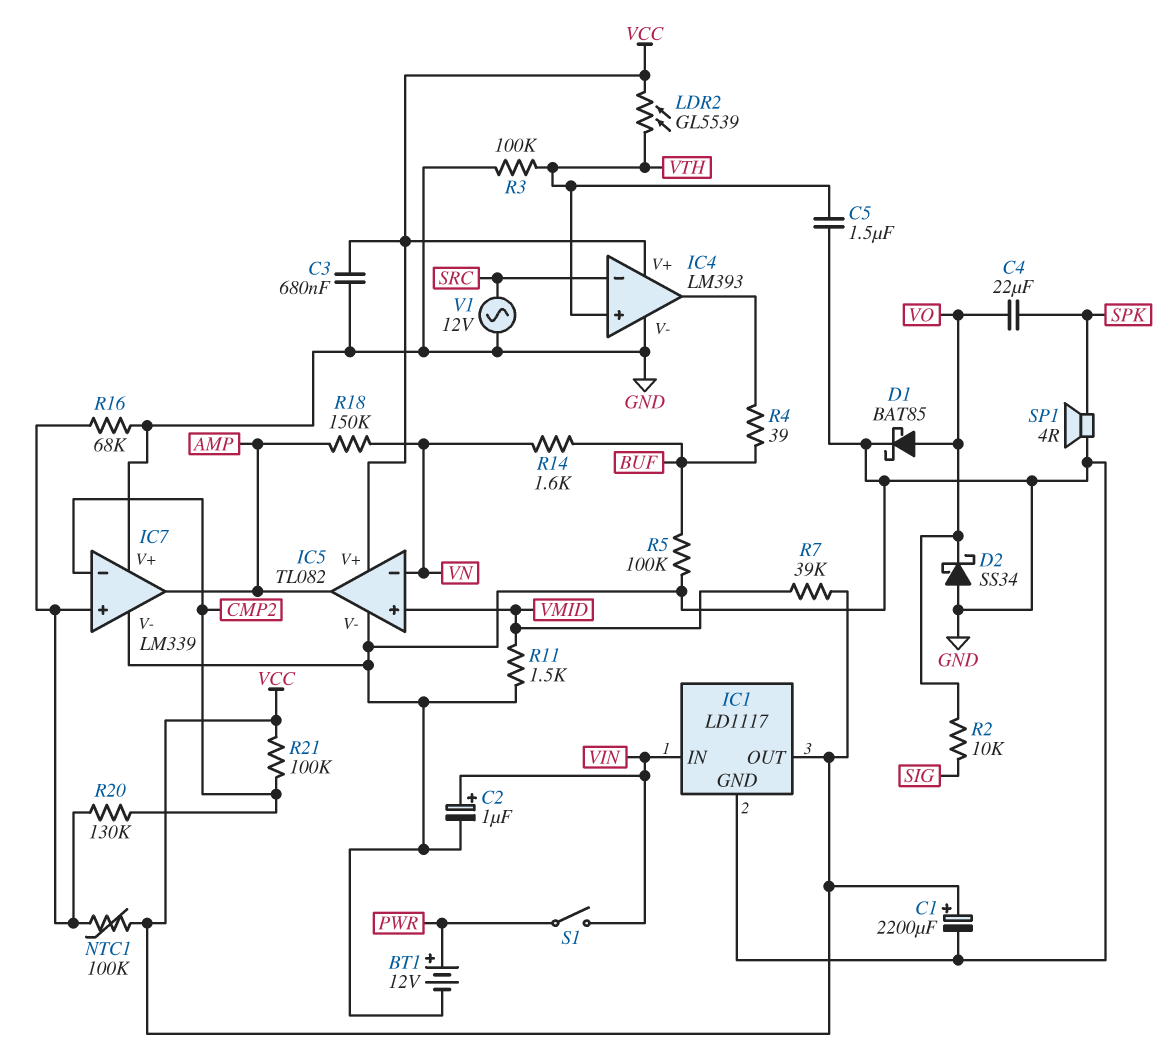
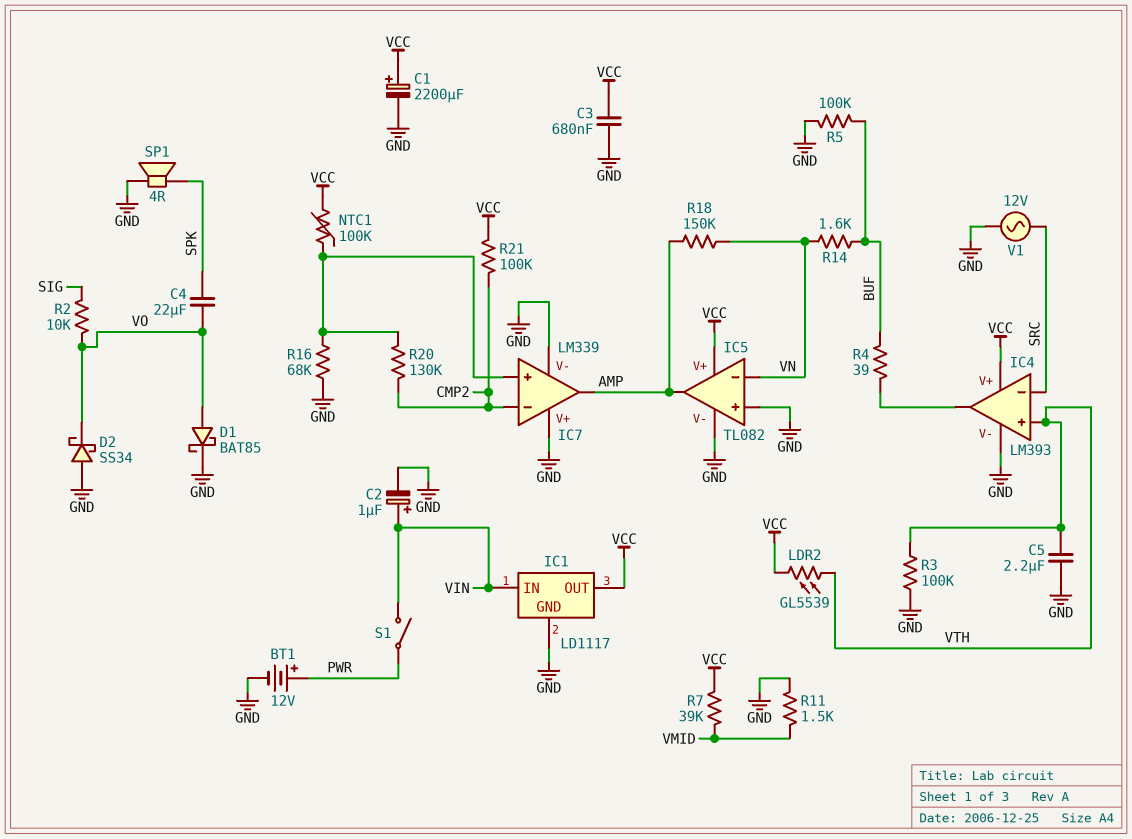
C5: 1.5uF (GND, VTH) -> 2.2uF (GND, VTH)
IC5 pin in+: VMID -> GND

